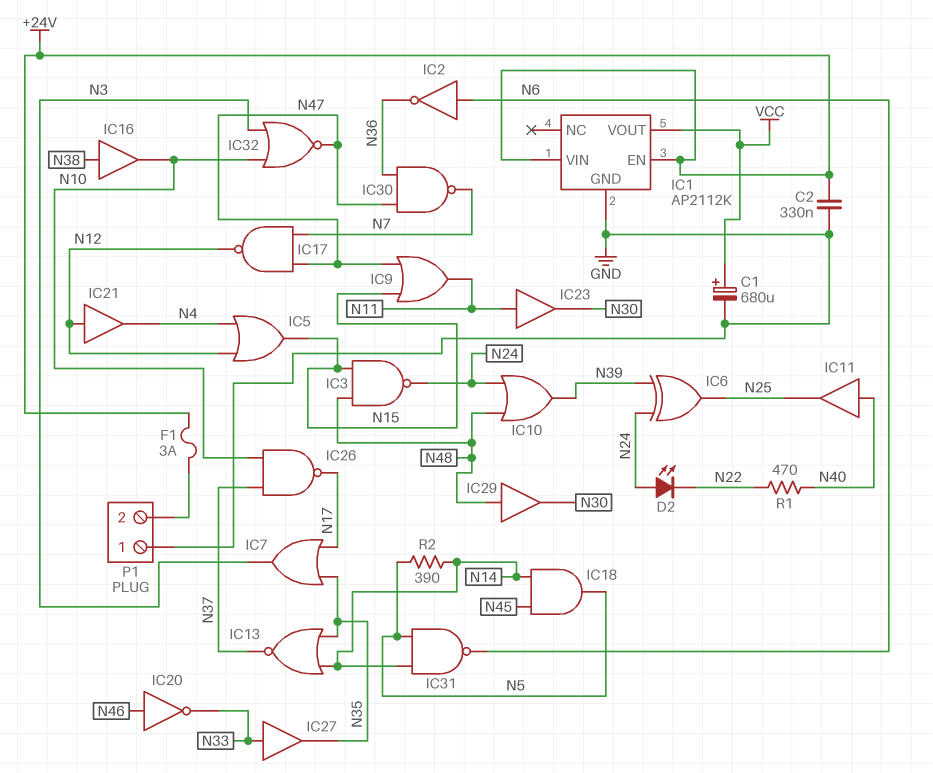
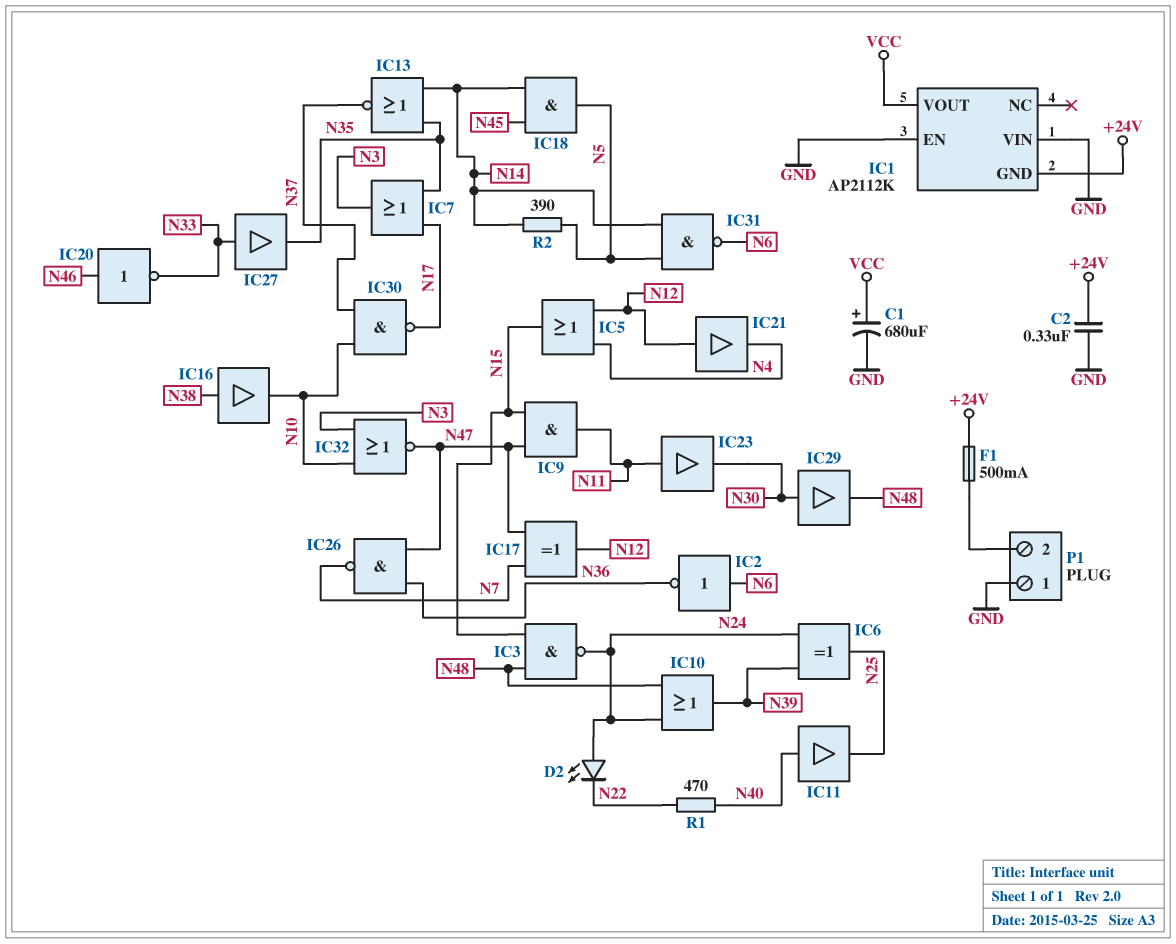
F1: 3A (+24V, P1/2) -> 500mA (+24V, P1/2)
IC1 pin EN: +24V -> GND
IC1 pin GND: GND -> +24V
IC1 pin VIN: +24V -> GND
IC9: OR (in N15, in N47, out N11) -> AND (in N15, in N47, out N11)
IC17: NAND (in N7, in N47, out N12) -> XOR (in N7, in N47, out N12)
IC26: NAND (in N10, in N37, out N17) -> NAND (in N36, in N47, out N7)
IC29: buffer (in N48, out N30) -> buffer (in N30, out N48)
IC30: NAND (in N36, in N47, out N7) -> NAND (in N10, in N37, out N17)

